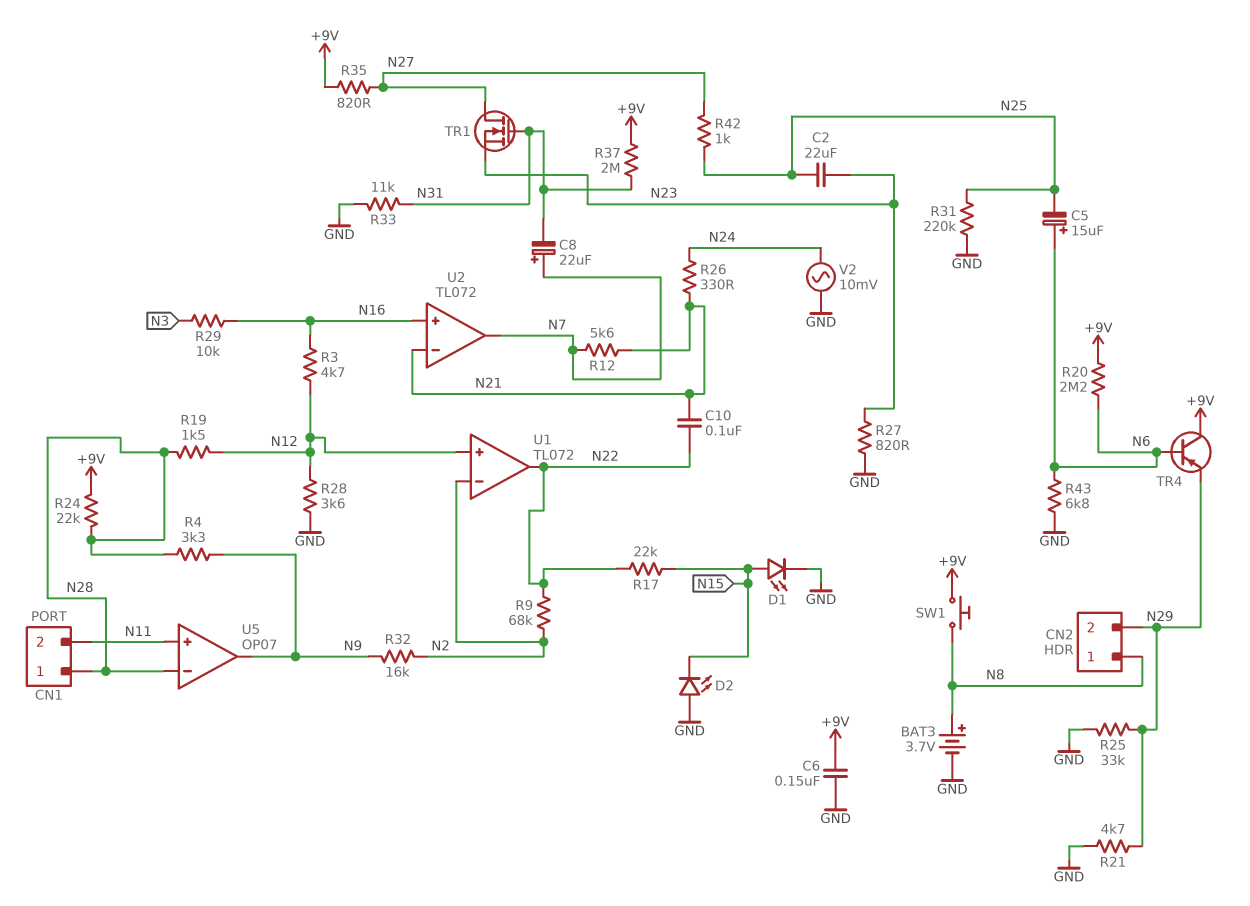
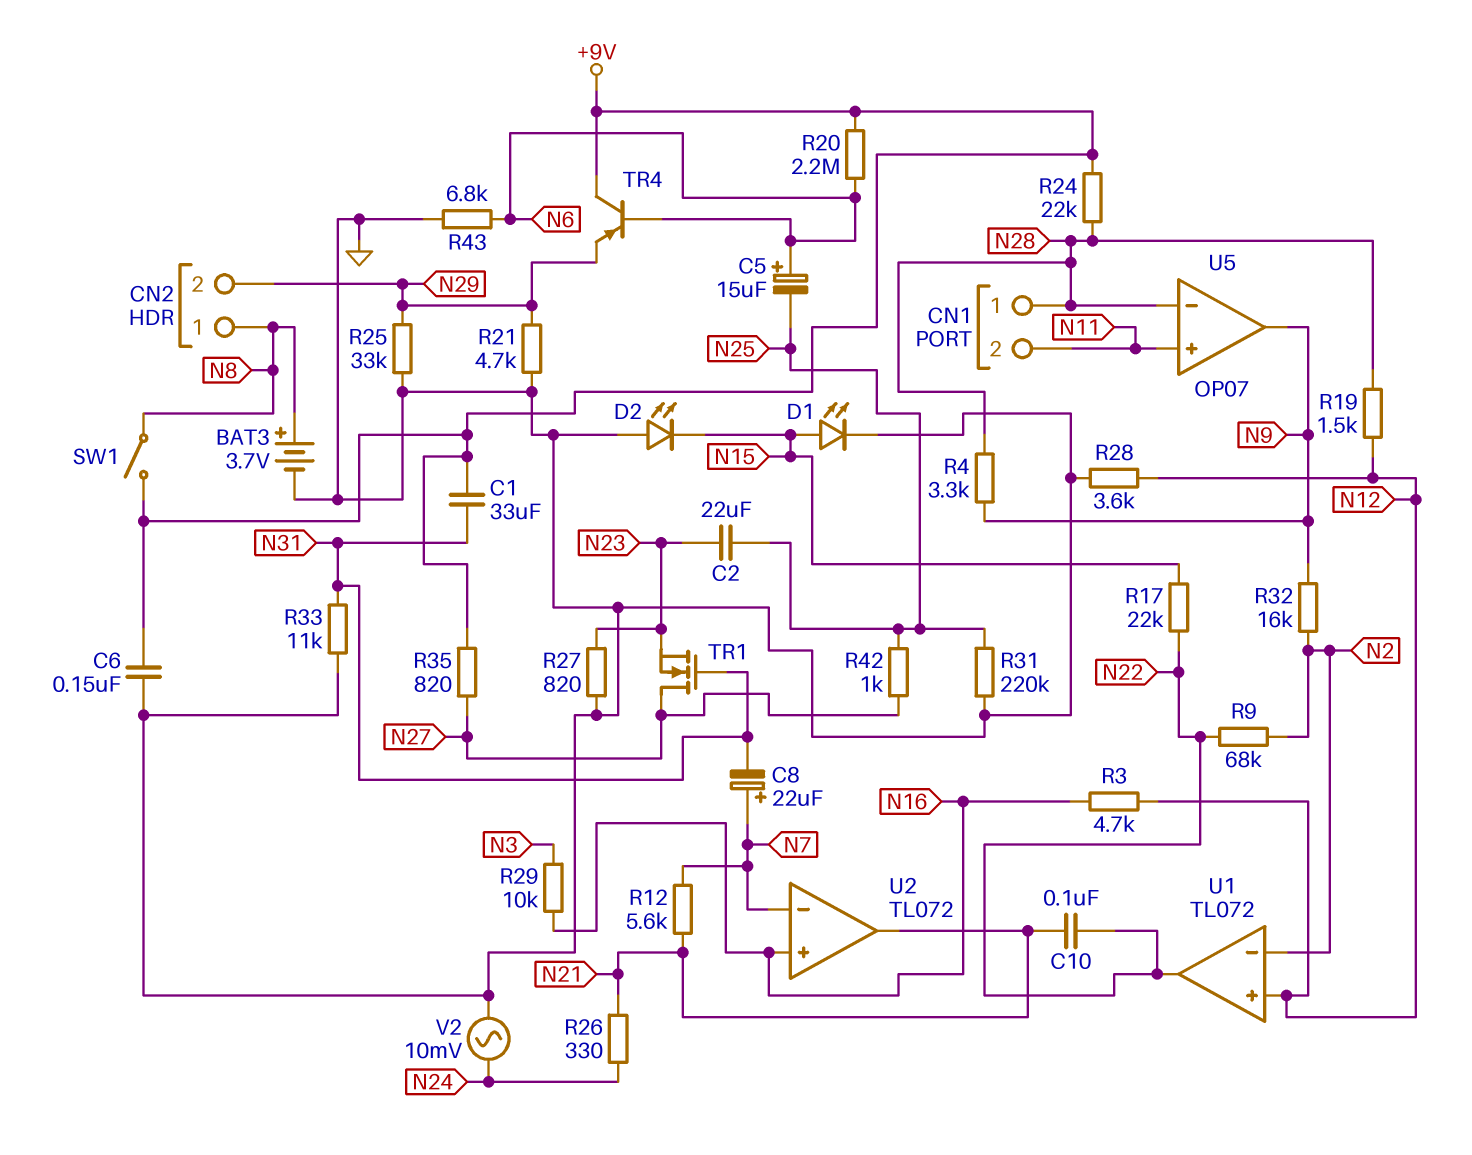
C1: none -> 33uF (+9V, N31)
R37: 2M (+9V, N31) -> none
SW1: button (+9V, N8) -> switch (+9V, N8)
U2 pin in-: N21 -> N7
U2 pin out: N7 -> N21

